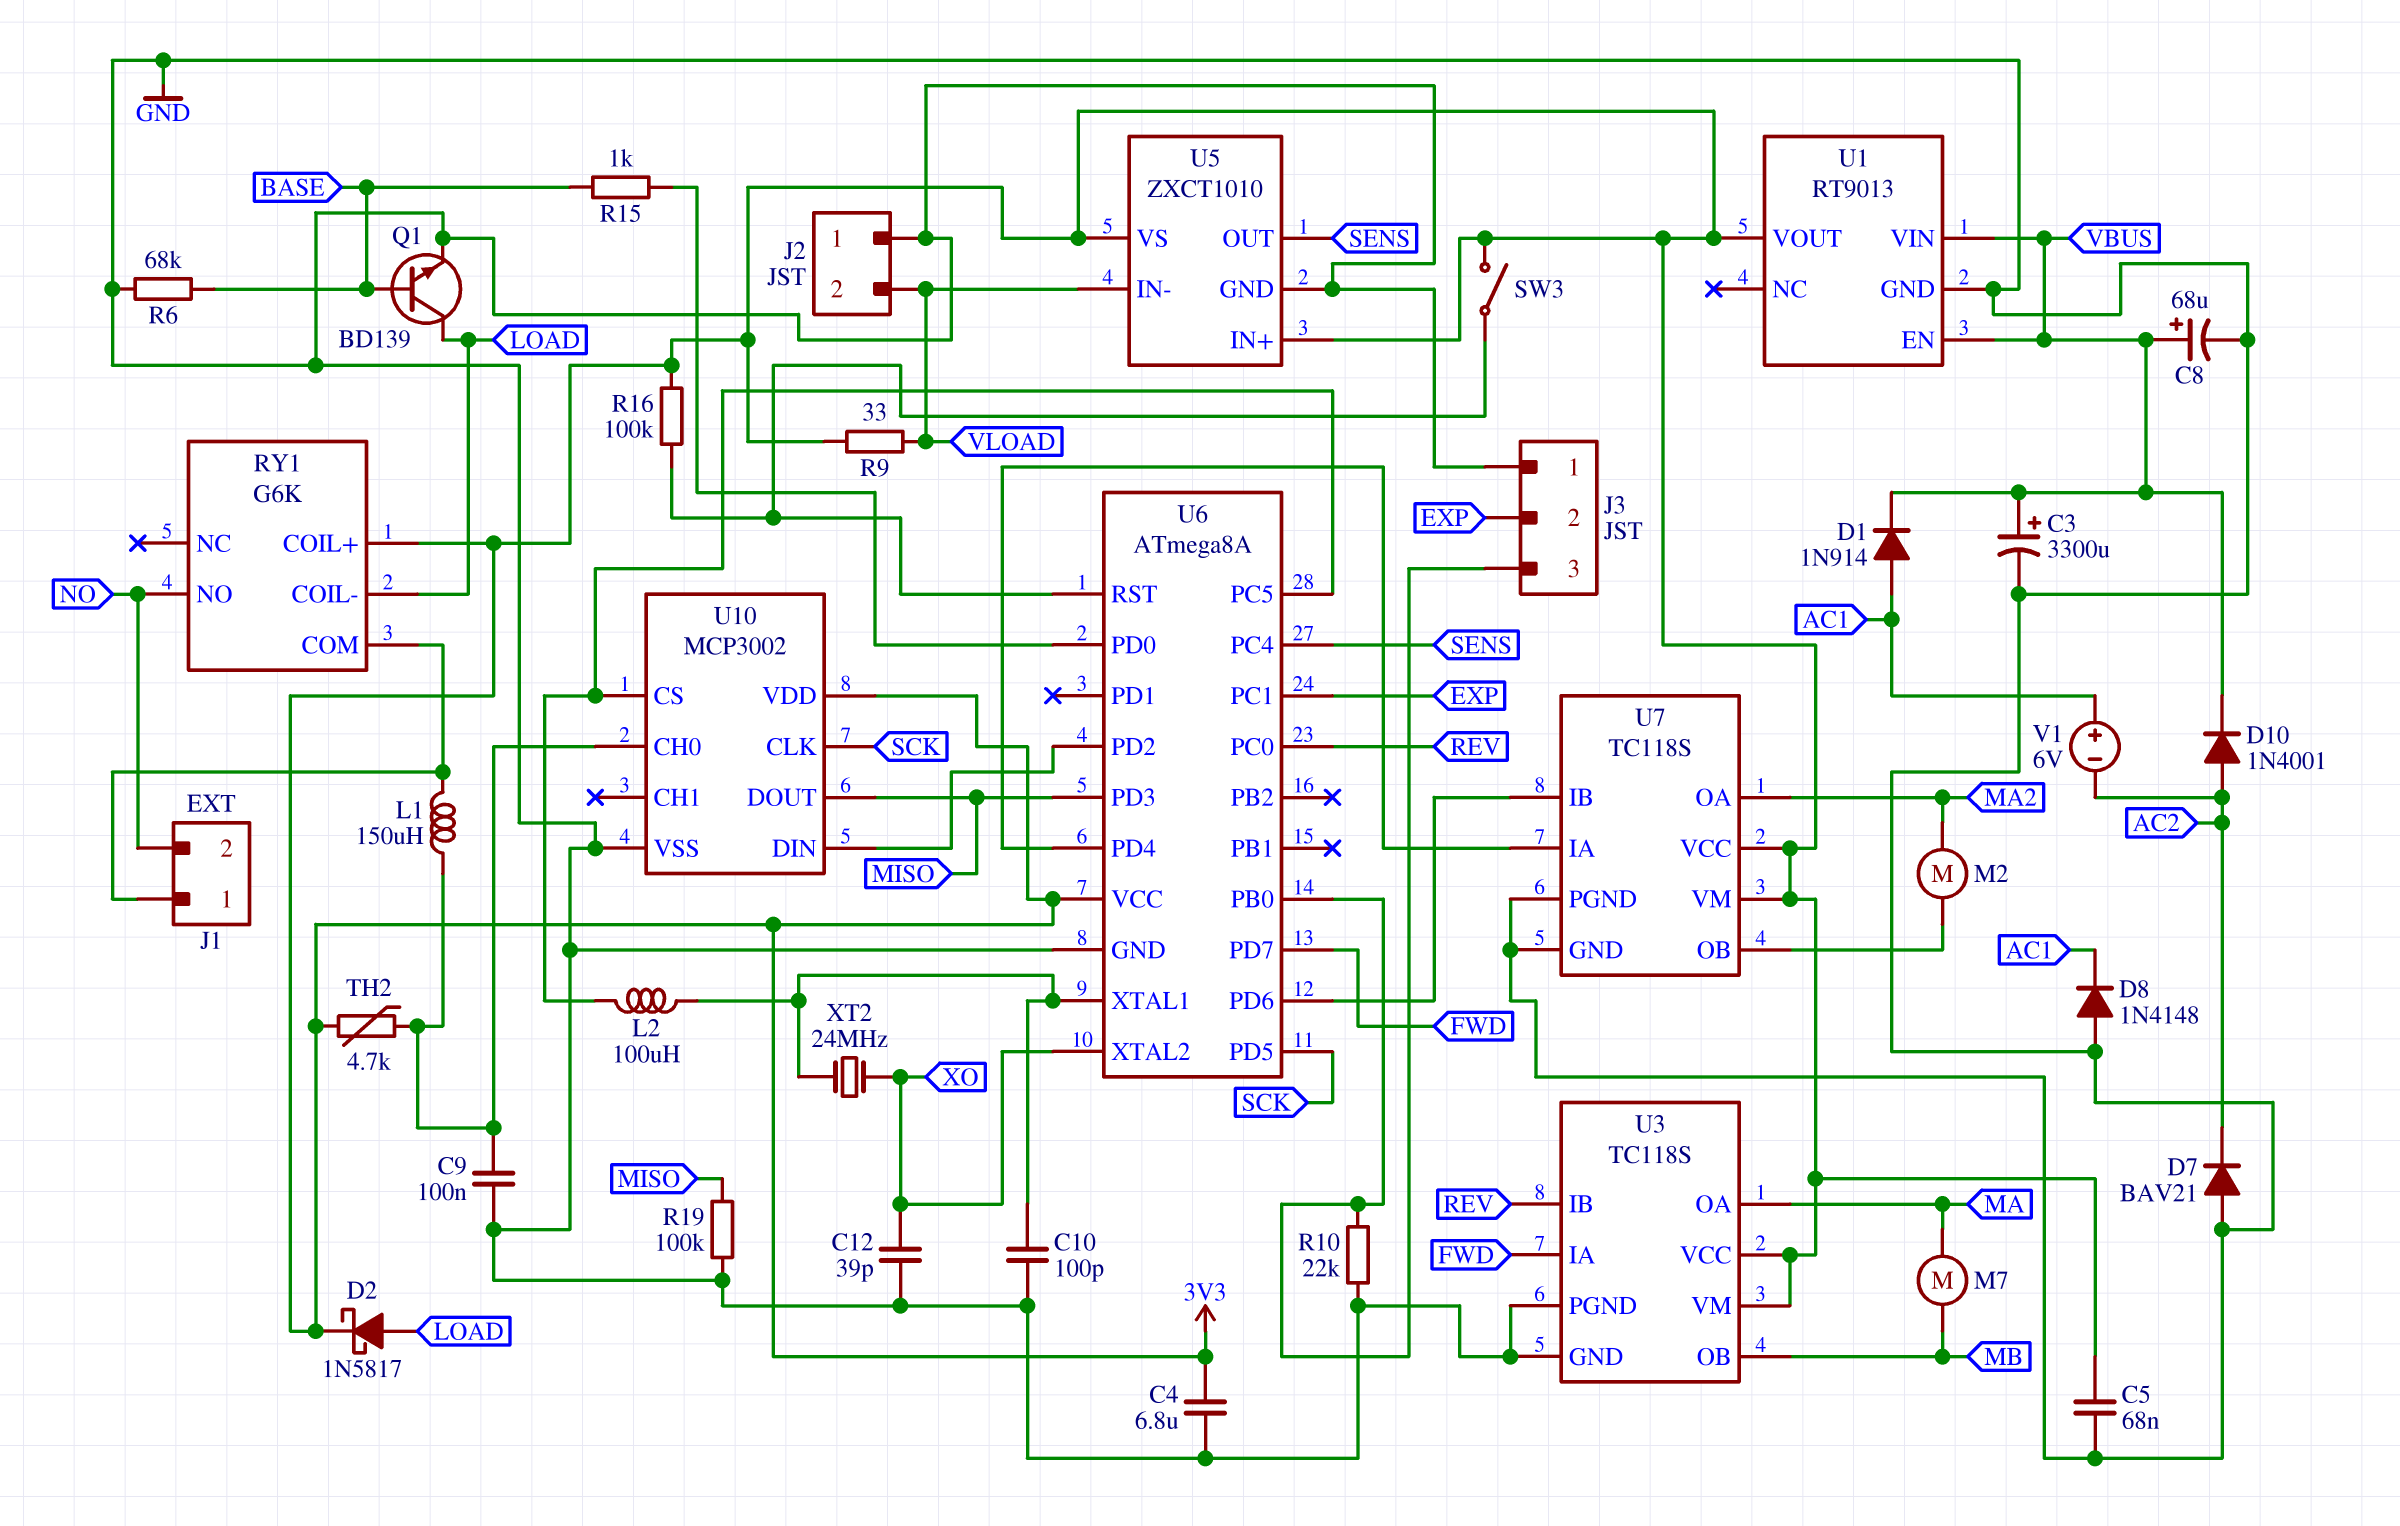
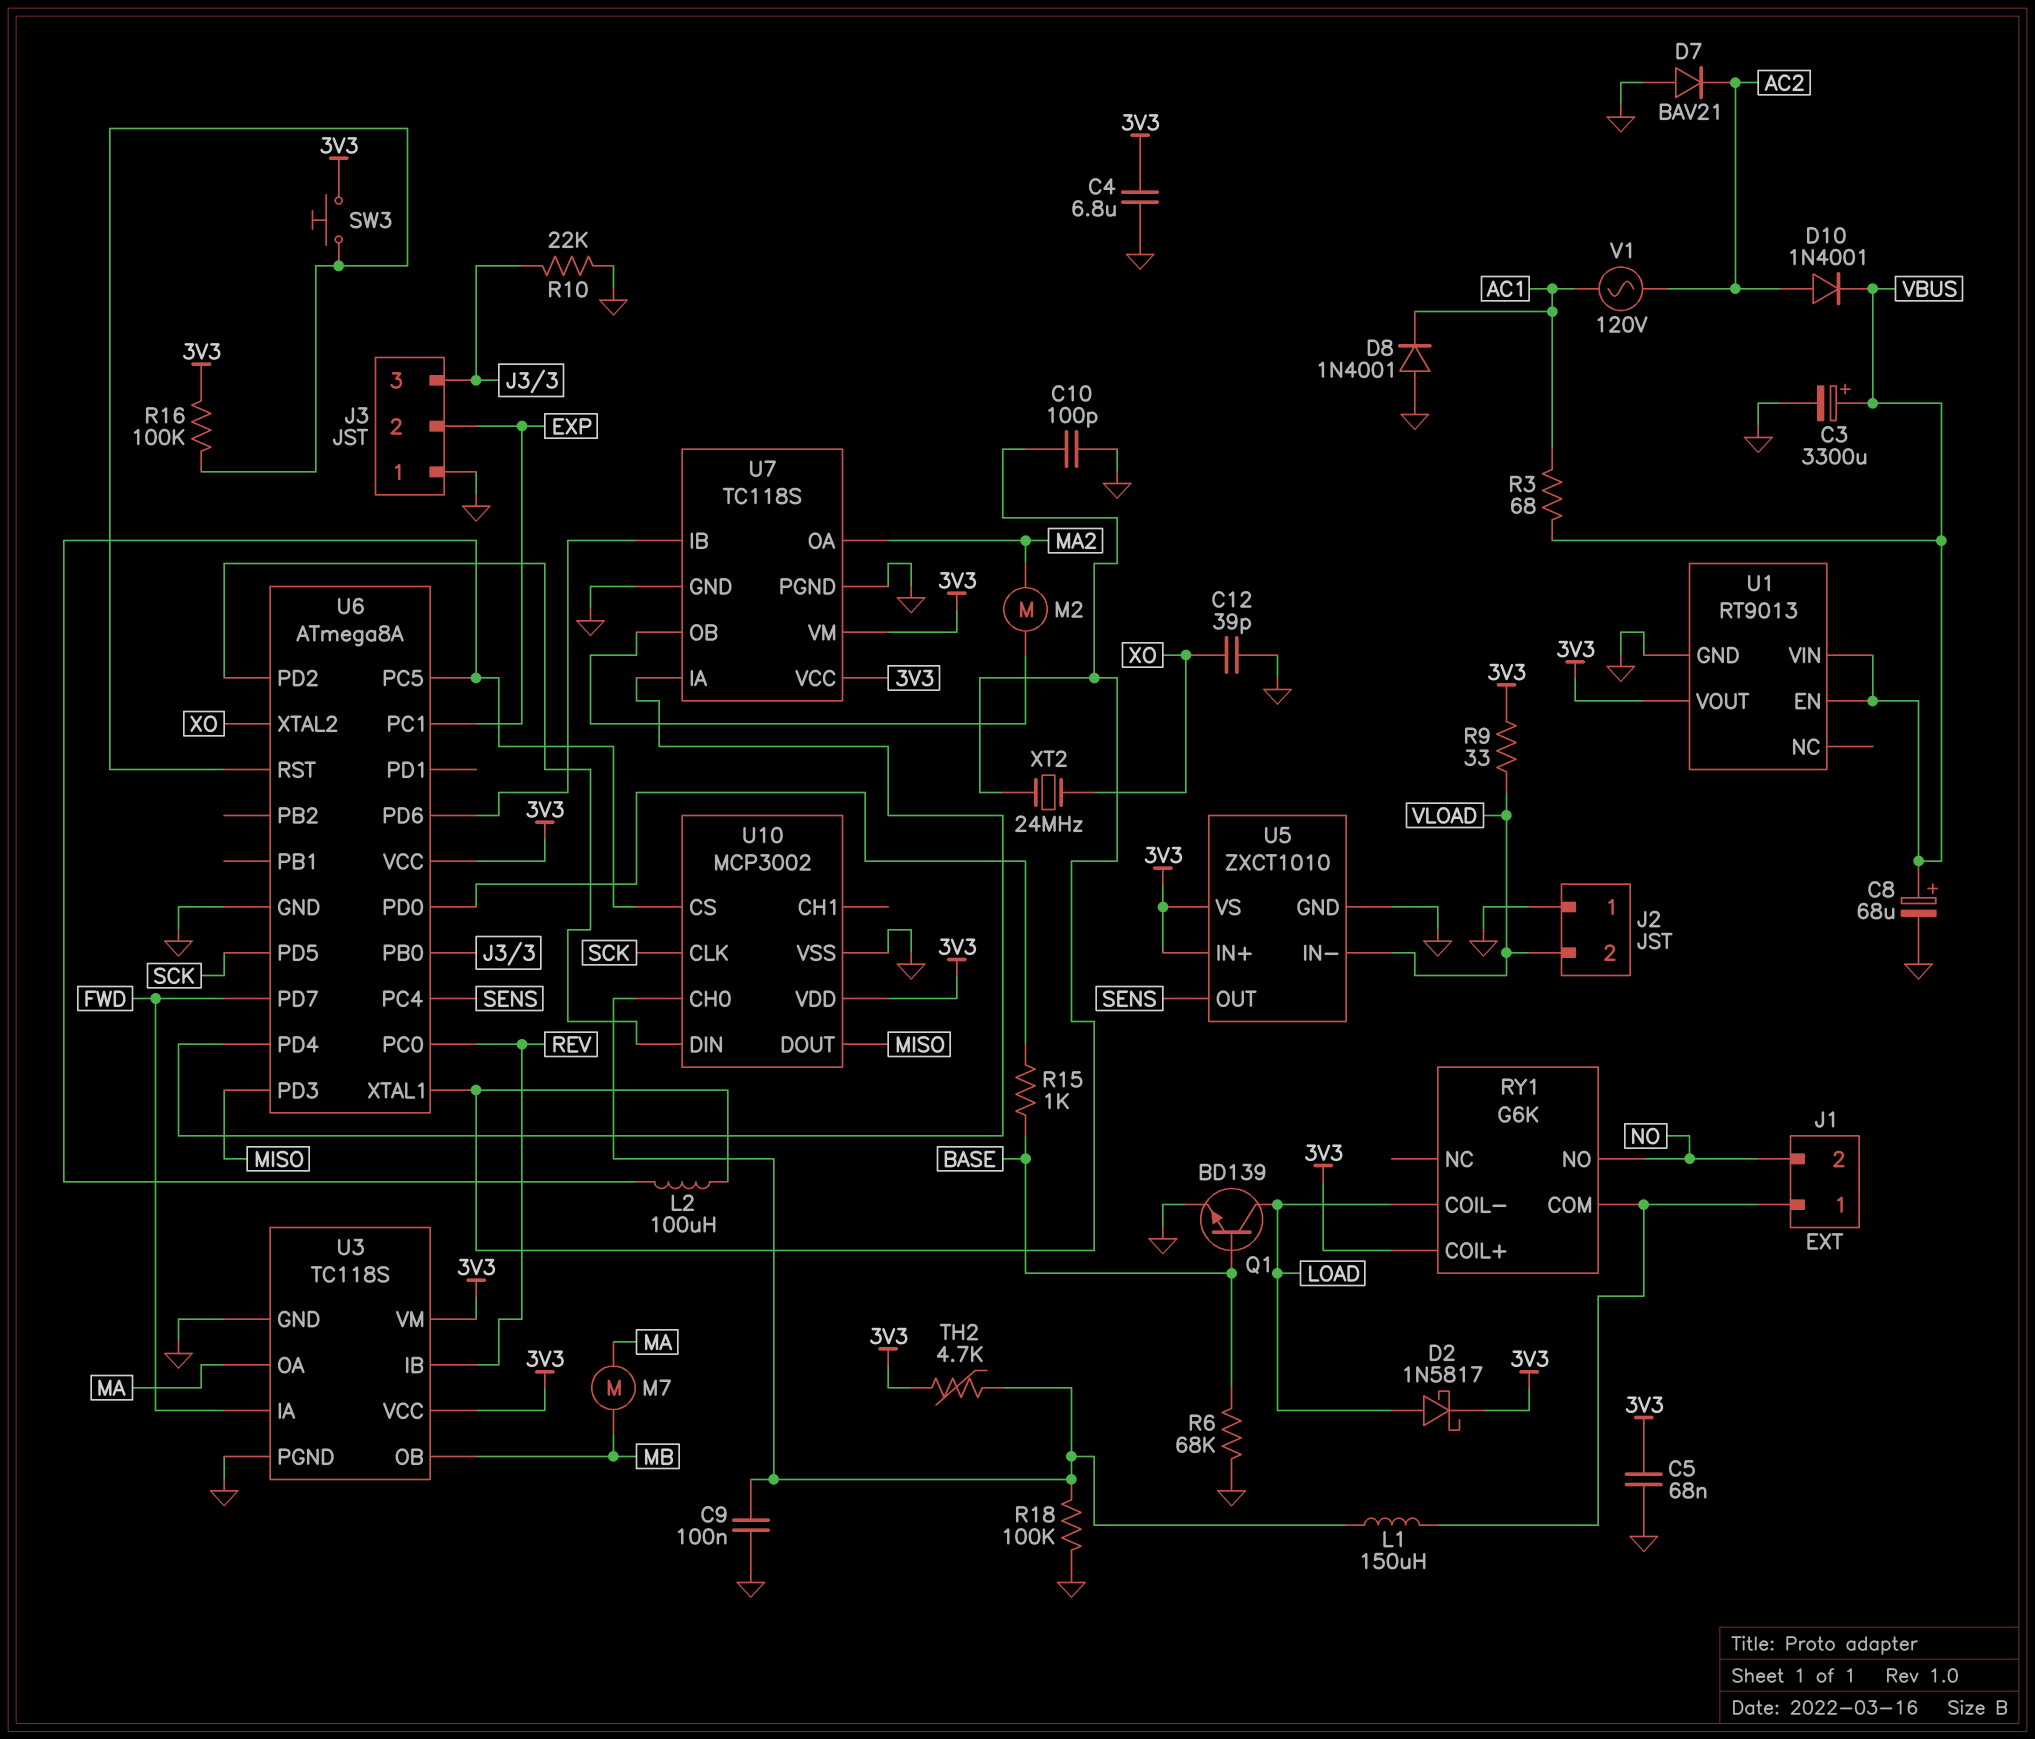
D1: diode 1N914 (A AC1, K VBUS) -> none
D8: diode 1N4148 (A GND, K AC1) -> diode 1N4001 (A GND, K AC1)
R3: none -> 68 (AC1, VBUS)
R18: none -> 100k (GND, U10/CH0)
R19: 100k (GND, MISO) -> none
SW3: switch (3V3, U6/RST) -> button (3V3, U6/RST)
V1: 6V (plus AC1, minus AC2) -> AC 120V (AC1, AC2)

